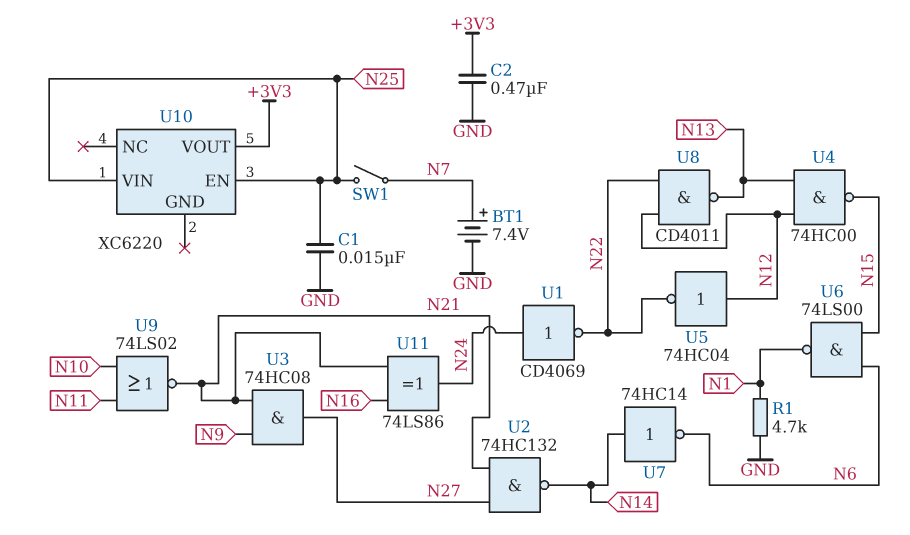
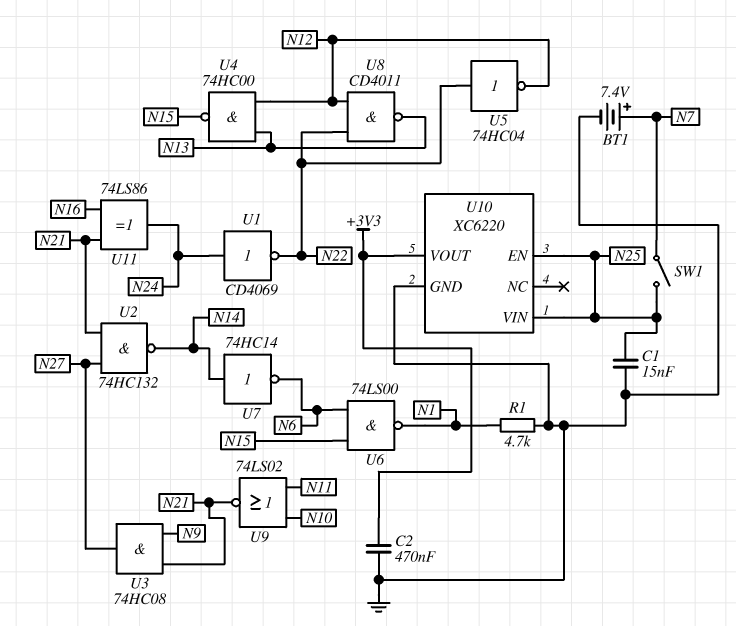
U5: NOT 74HC04 (in N12, out N22) -> NOT 74HC04 (in N22, out N12)
U10 pin GND: none -> GND

